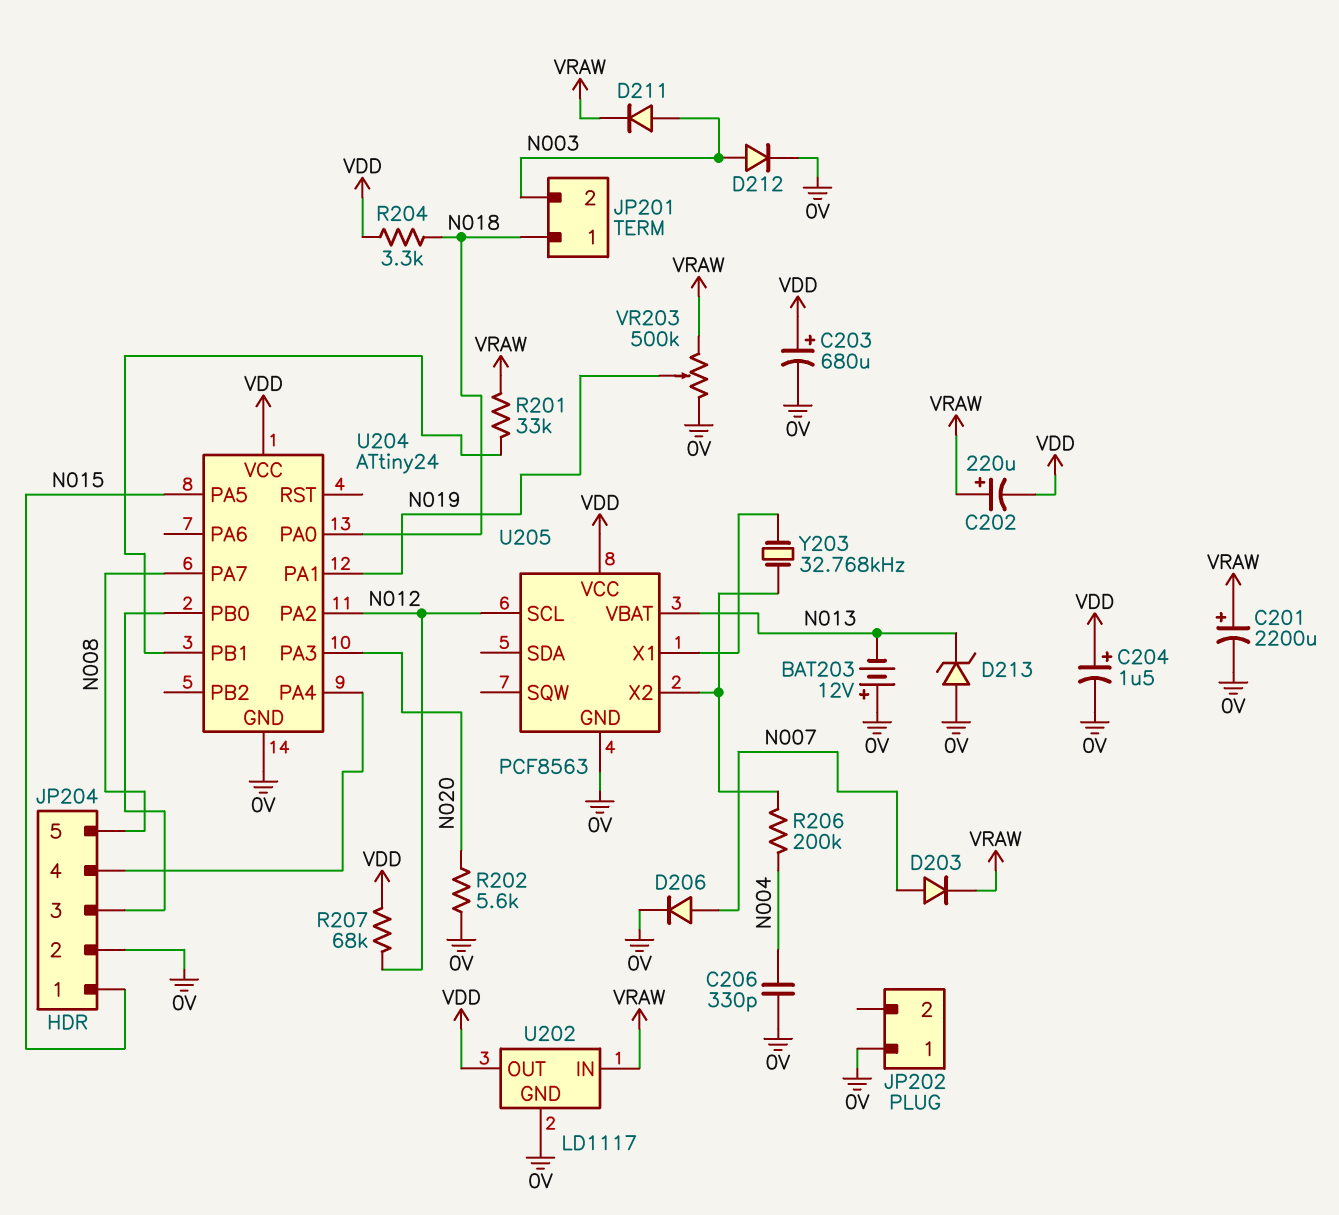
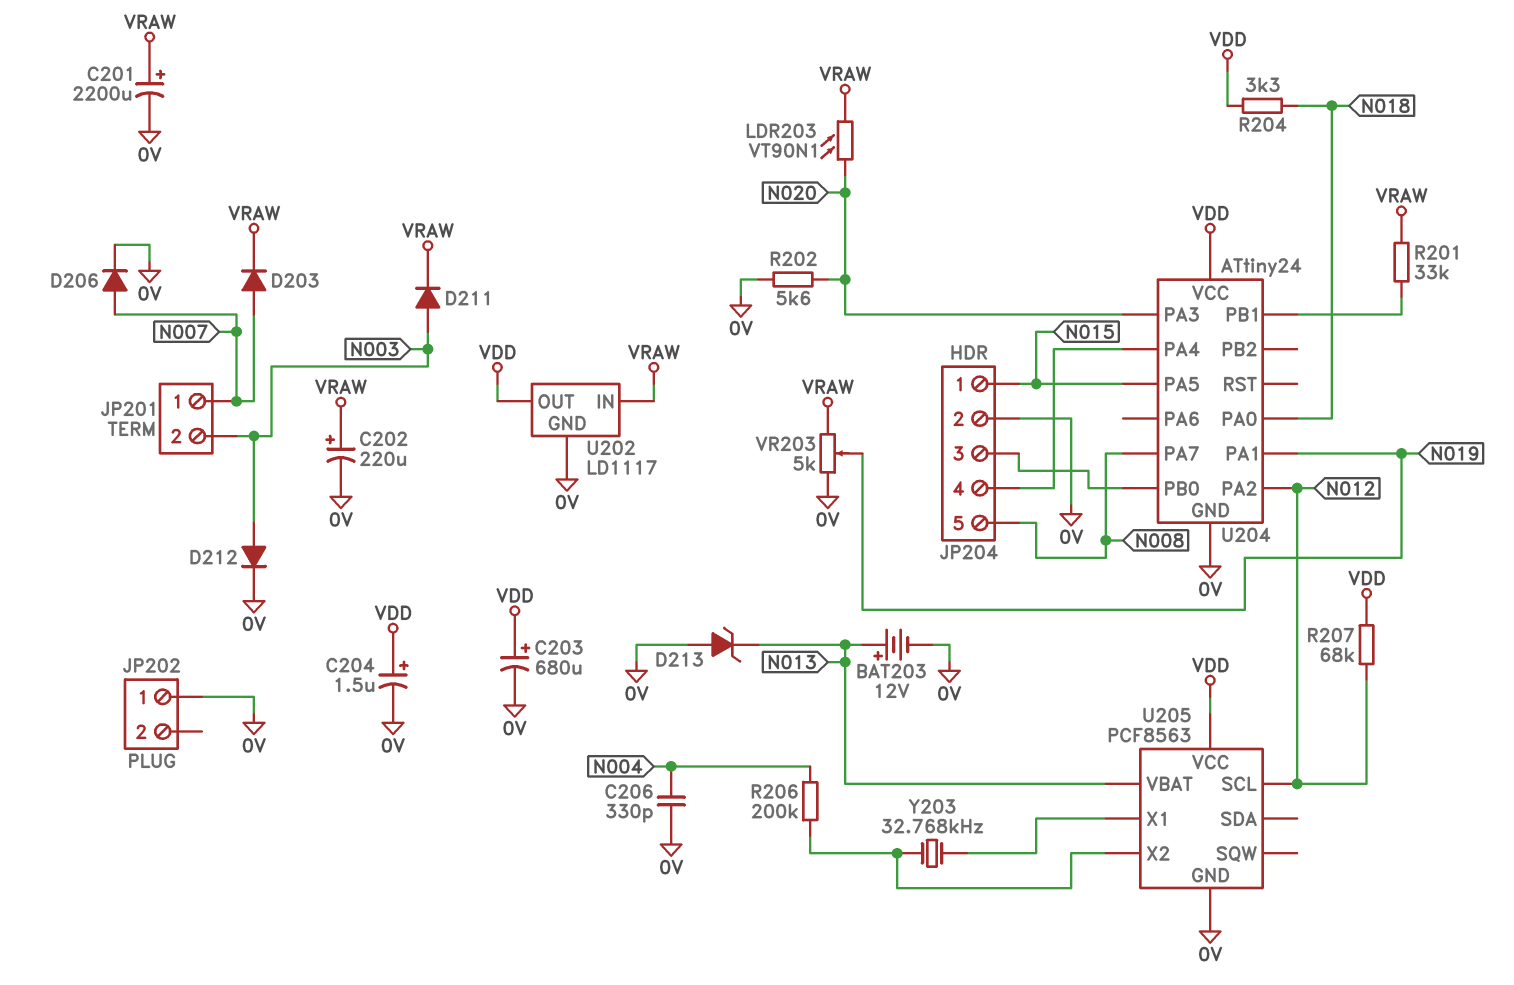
BAT203: 12V (plus 0V, minus N013) -> 12V (plus N013, minus 0V)
C202: 220uF (plus VRAW, minus VDD) -> 220uF (plus VRAW, minus 0V)
JP201 pin 1: N018 -> N007
LDR203: none -> VT90N1 (N020, VRAW)
VR203: 500k (0V, VRAW, wiper N019) -> 5k (0V, VRAW, wiper N019)

